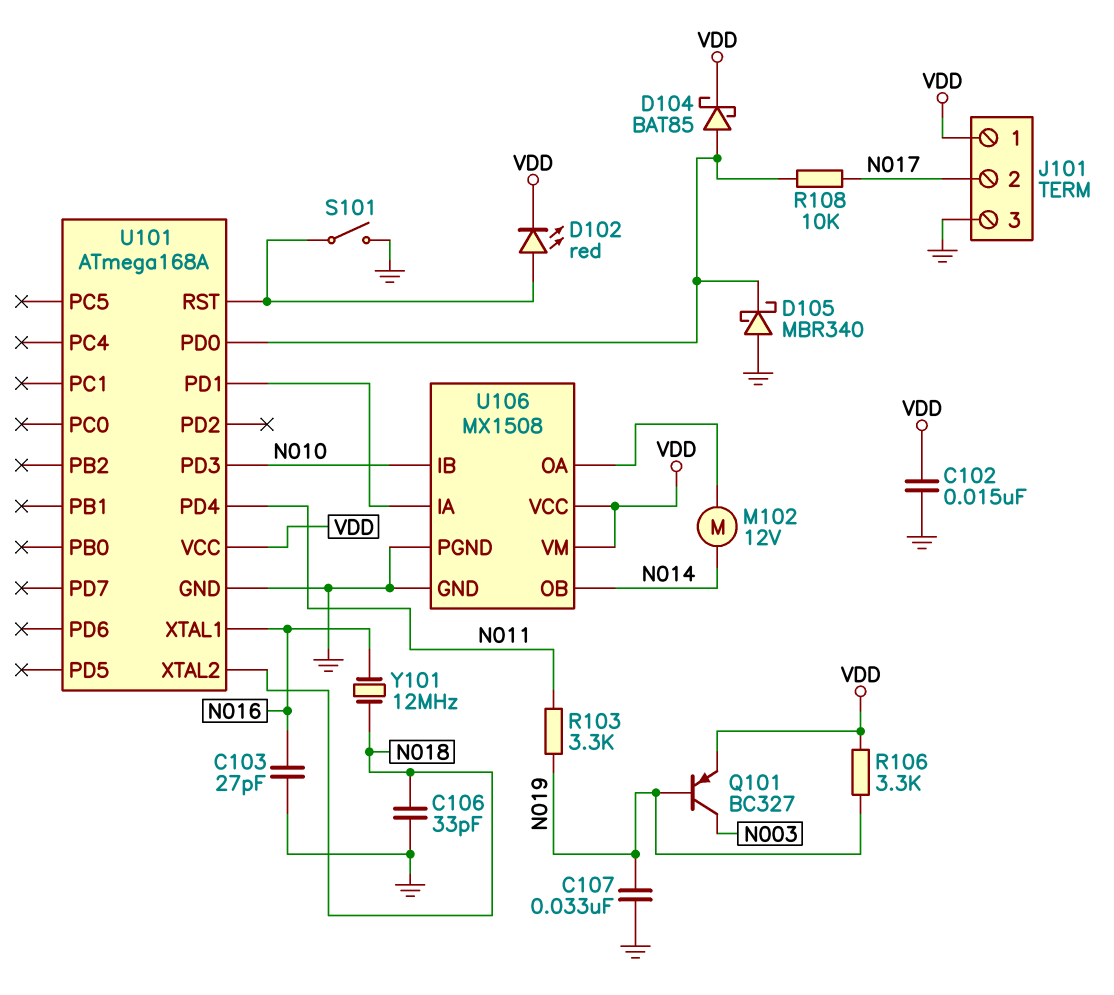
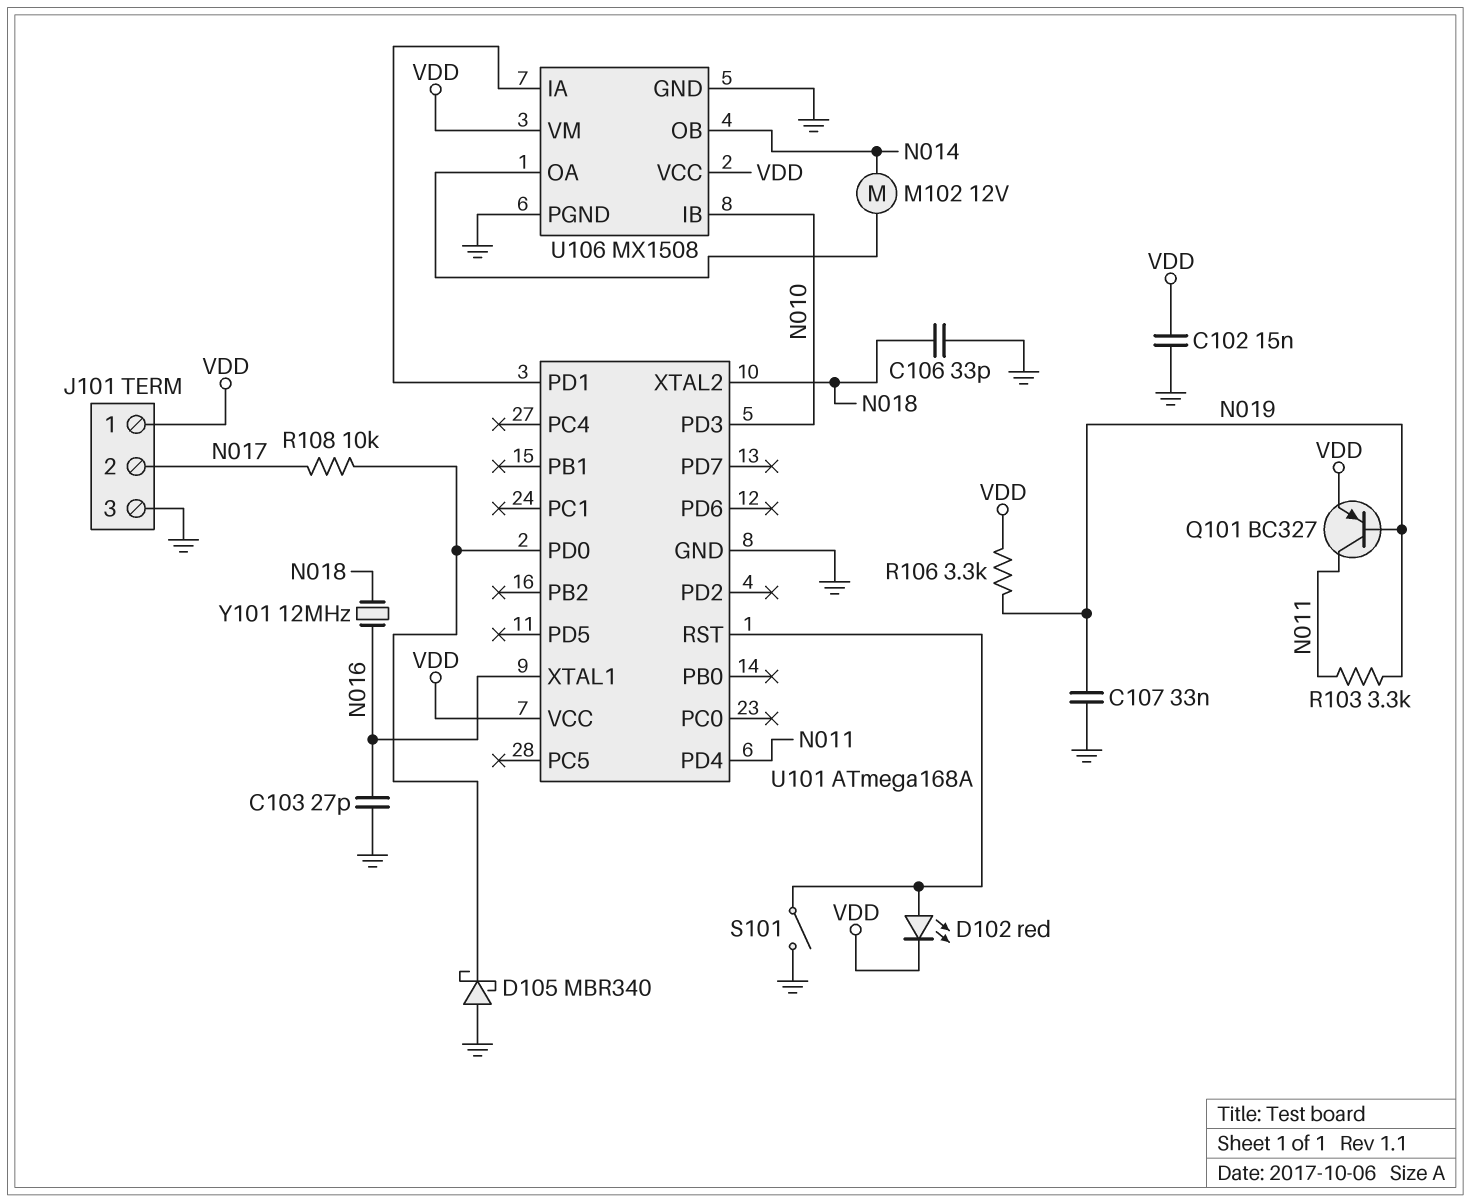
D104: schottky BAT85 (A U101/PD0, K VDD) -> none
Q101: PNP BC327 (B N019, C N003, E VDD) -> PNP BC327 (B N019, C N011, E VDD)

